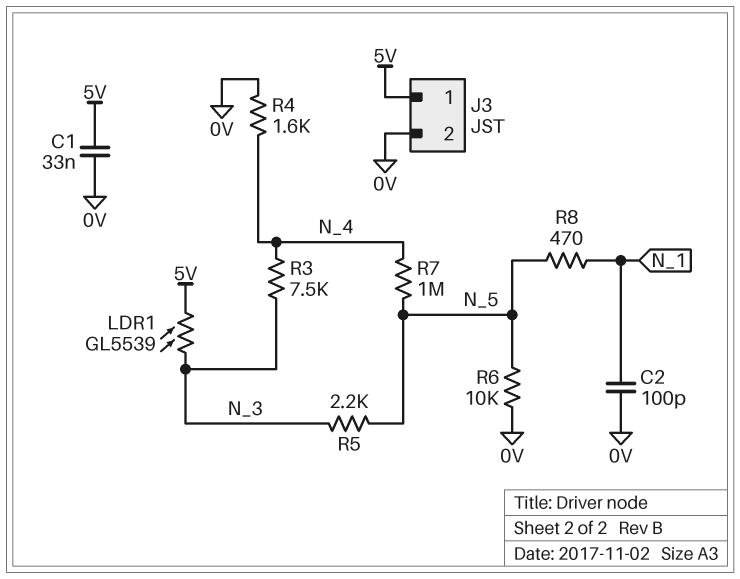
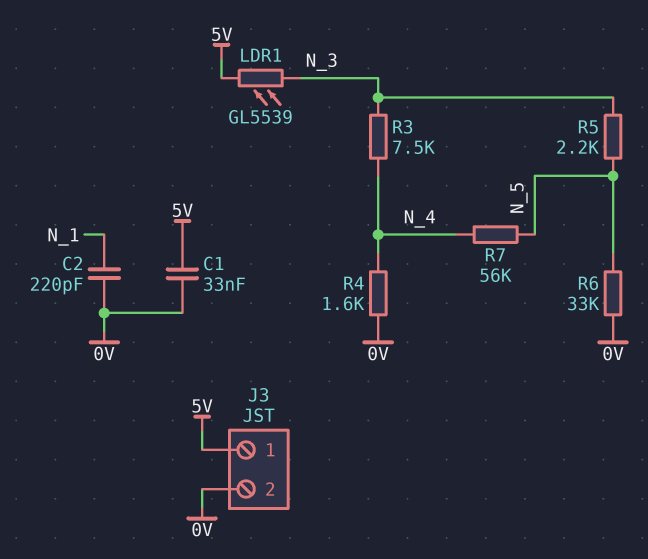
C2: 100pF (0V, N_1) -> 220pF (0V, N_1)
R6: 10k (0V, N_5) -> 33k (0V, N_5)
R7: 1M (N_4, N_5) -> 56k (N_4, N_5)
R8: 470 (N_1, N_5) -> none

